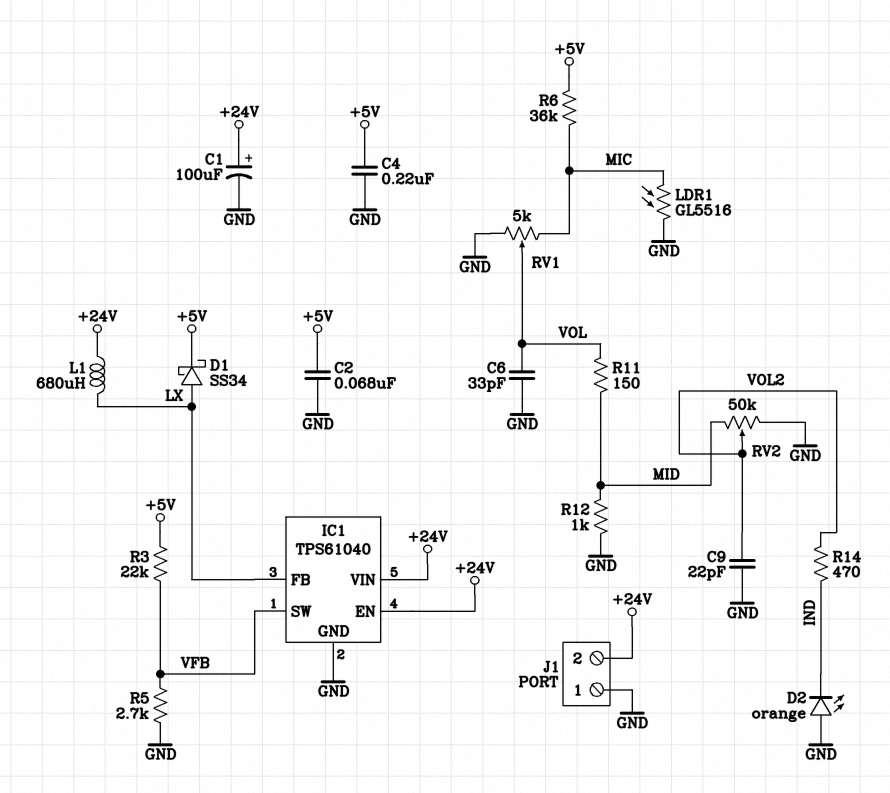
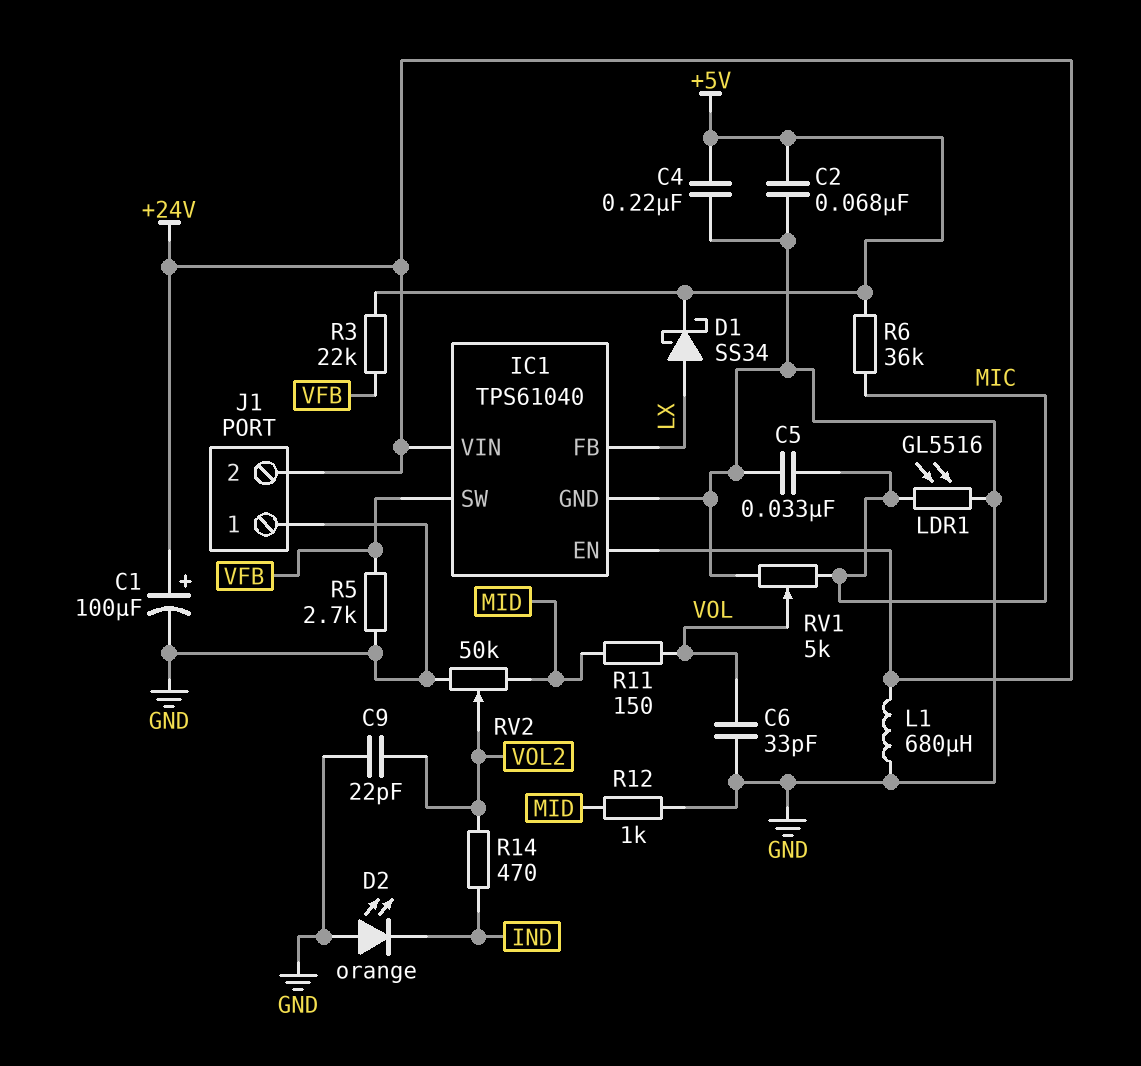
C5: none -> 33nF (GND, MIC)
L1: 680uH (+24V, LX) -> 680uH (+24V, GND)

